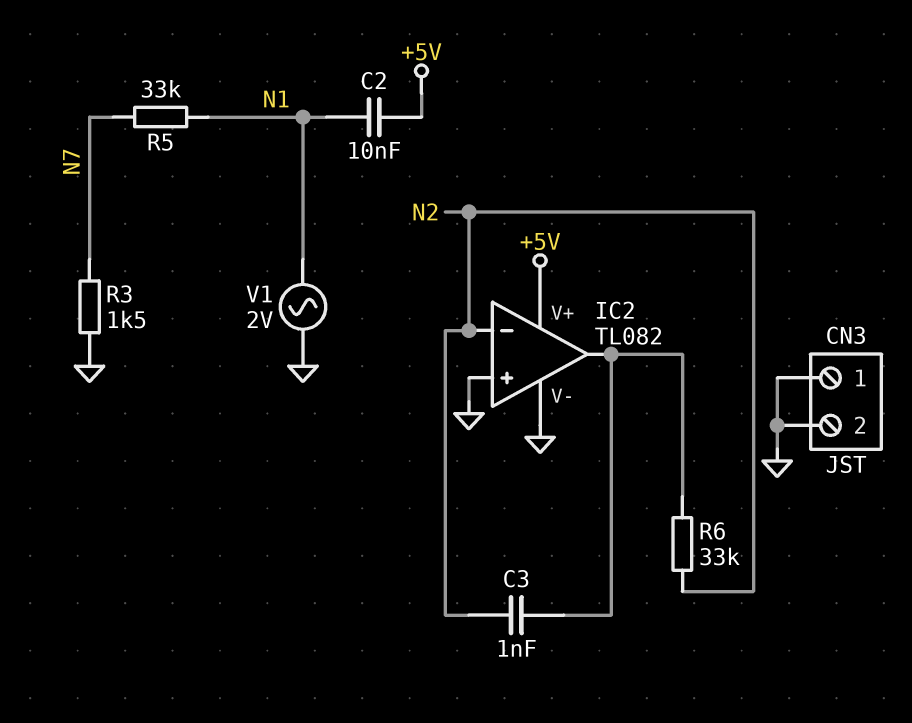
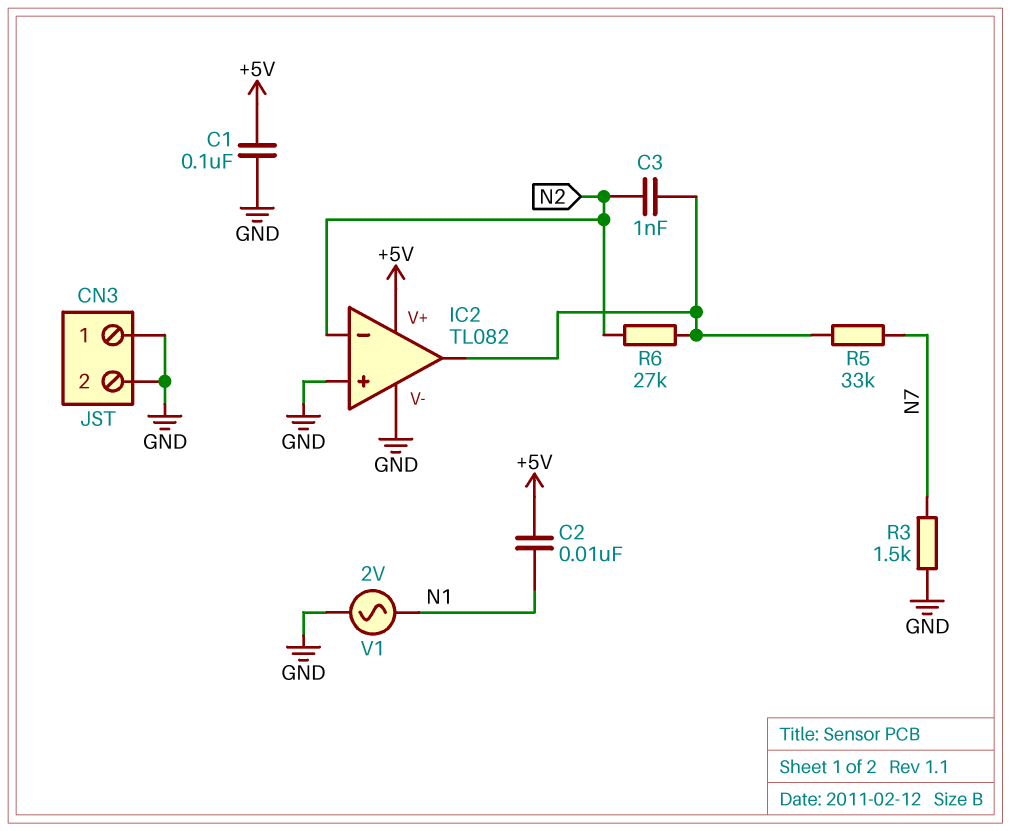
C1: none -> 100nF (+5V, GND)
R5: 33k (N1, N7) -> 33k (IC2/out, N7)
R6: 33k (IC2/out, N2) -> 27k (IC2/out, N2)

